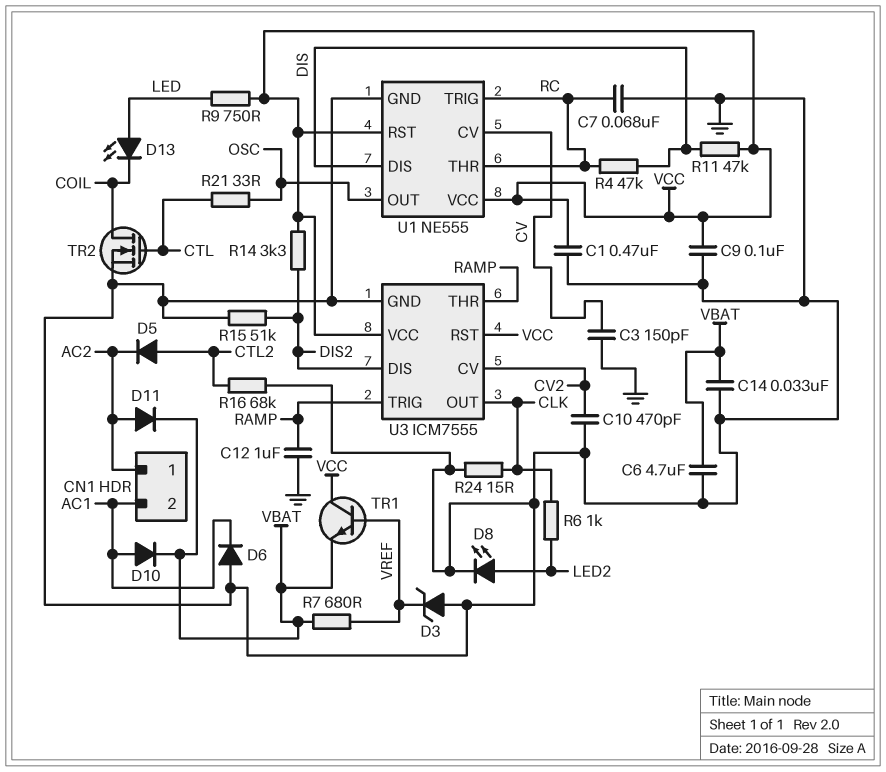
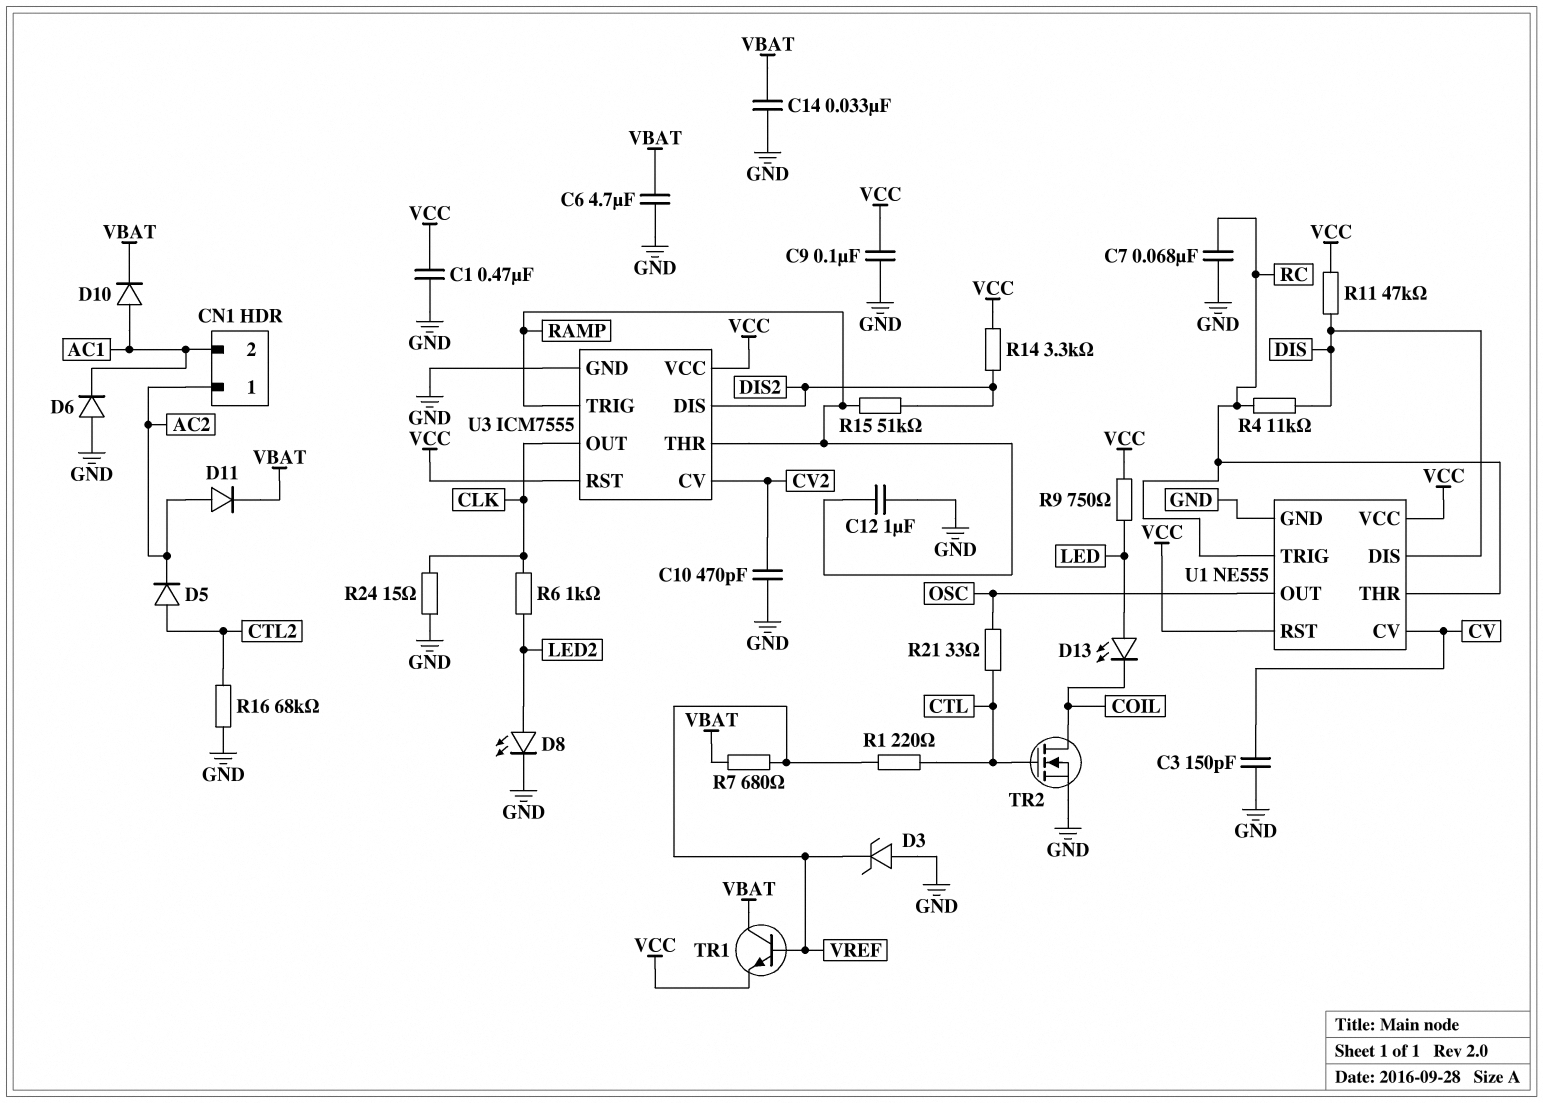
R1: none -> 220 (CTL, VREF)
R4: 47k (DIS, RC) -> 11k (DIS, RC)
R15: 51k (DIS2, GND) -> 51k (DIS2, RAMP)
TR1: NPN (B VREF, C VCC, E VBAT) -> NPN (B VREF, C VBAT, E VCC)

